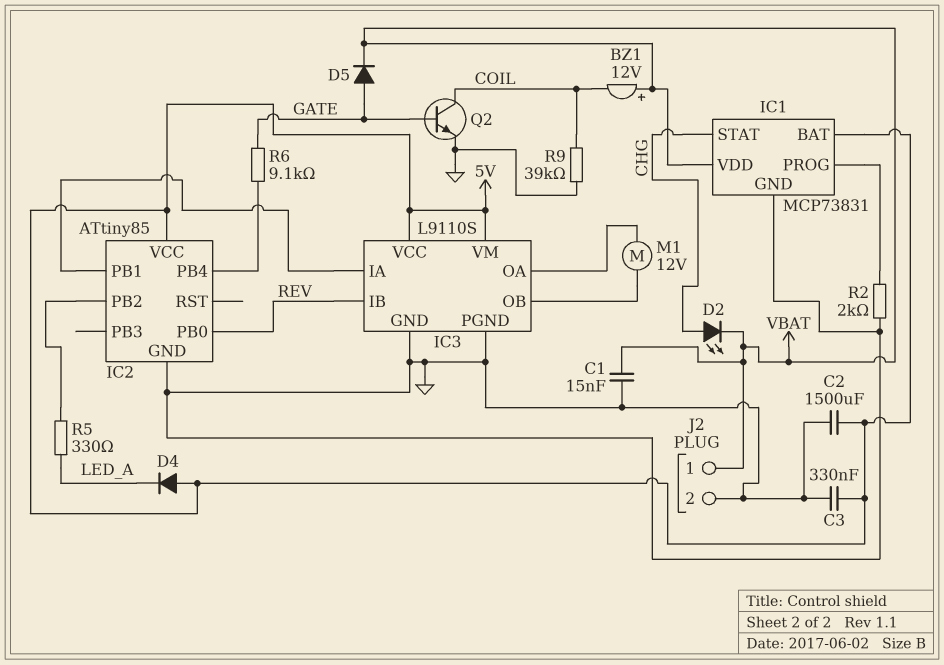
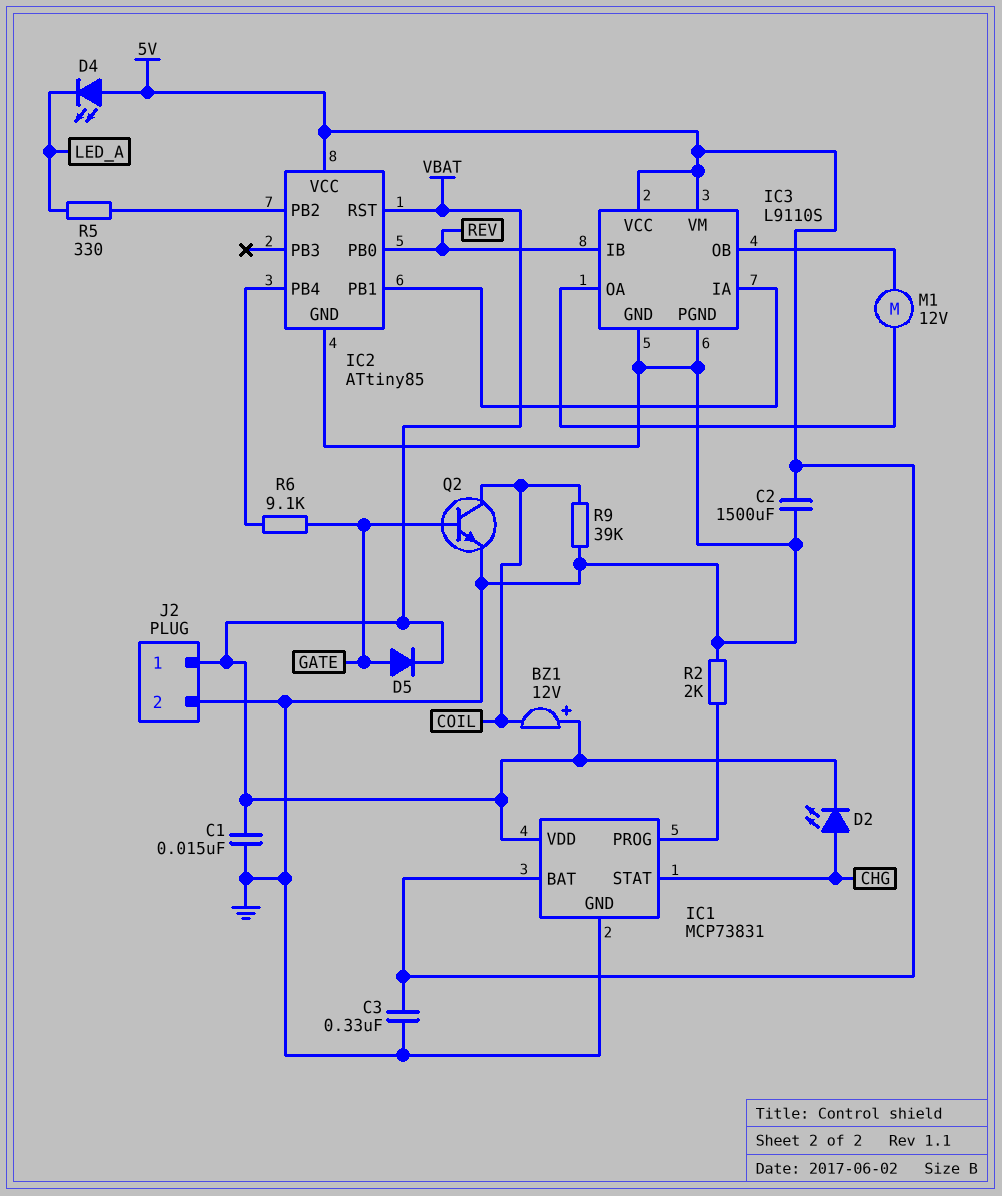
D4: diode (A 5V, K LED_A) -> LED (A 5V, K LED_A)
IC2 pin RST: none -> VBAT

